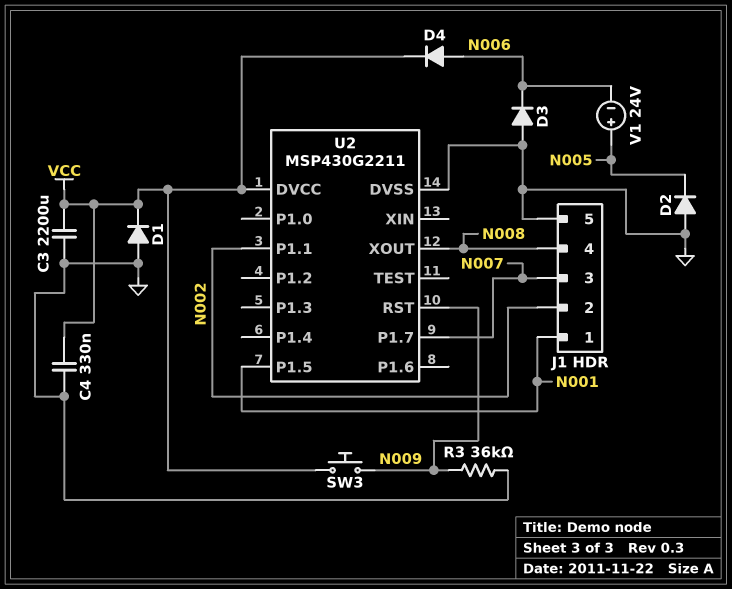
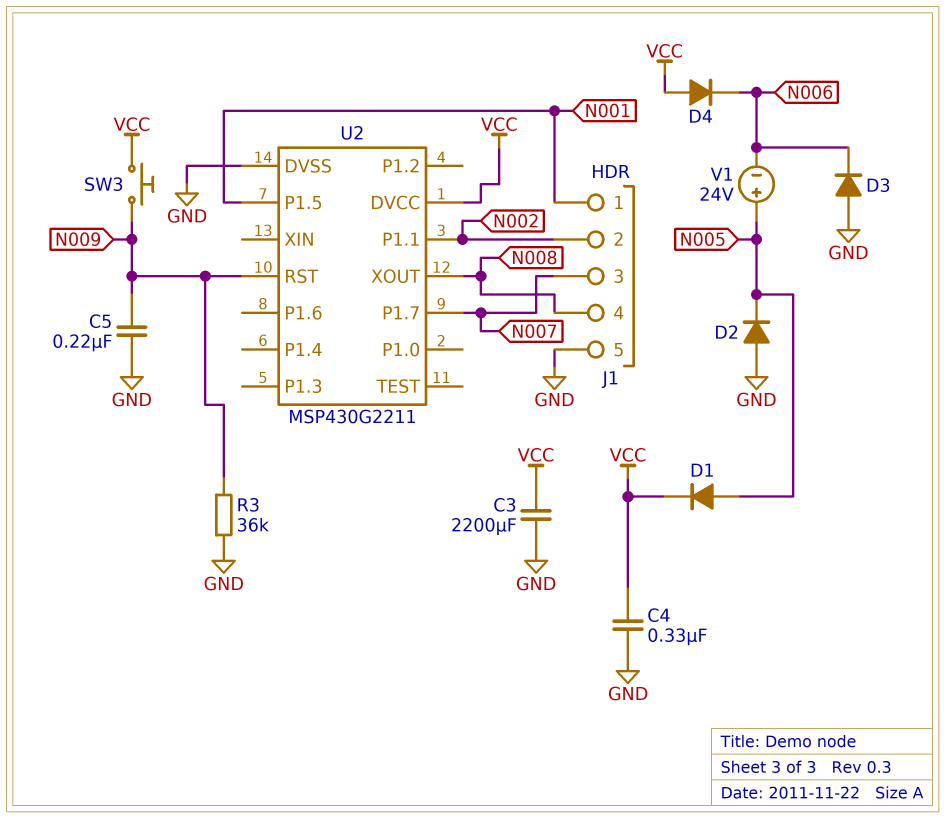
C5: none -> 220nF (GND, N009)
D1: diode (A GND, K VCC) -> diode (A N005, K VCC)
D4: diode (A N006, K VCC) -> diode (A VCC, K N006)

